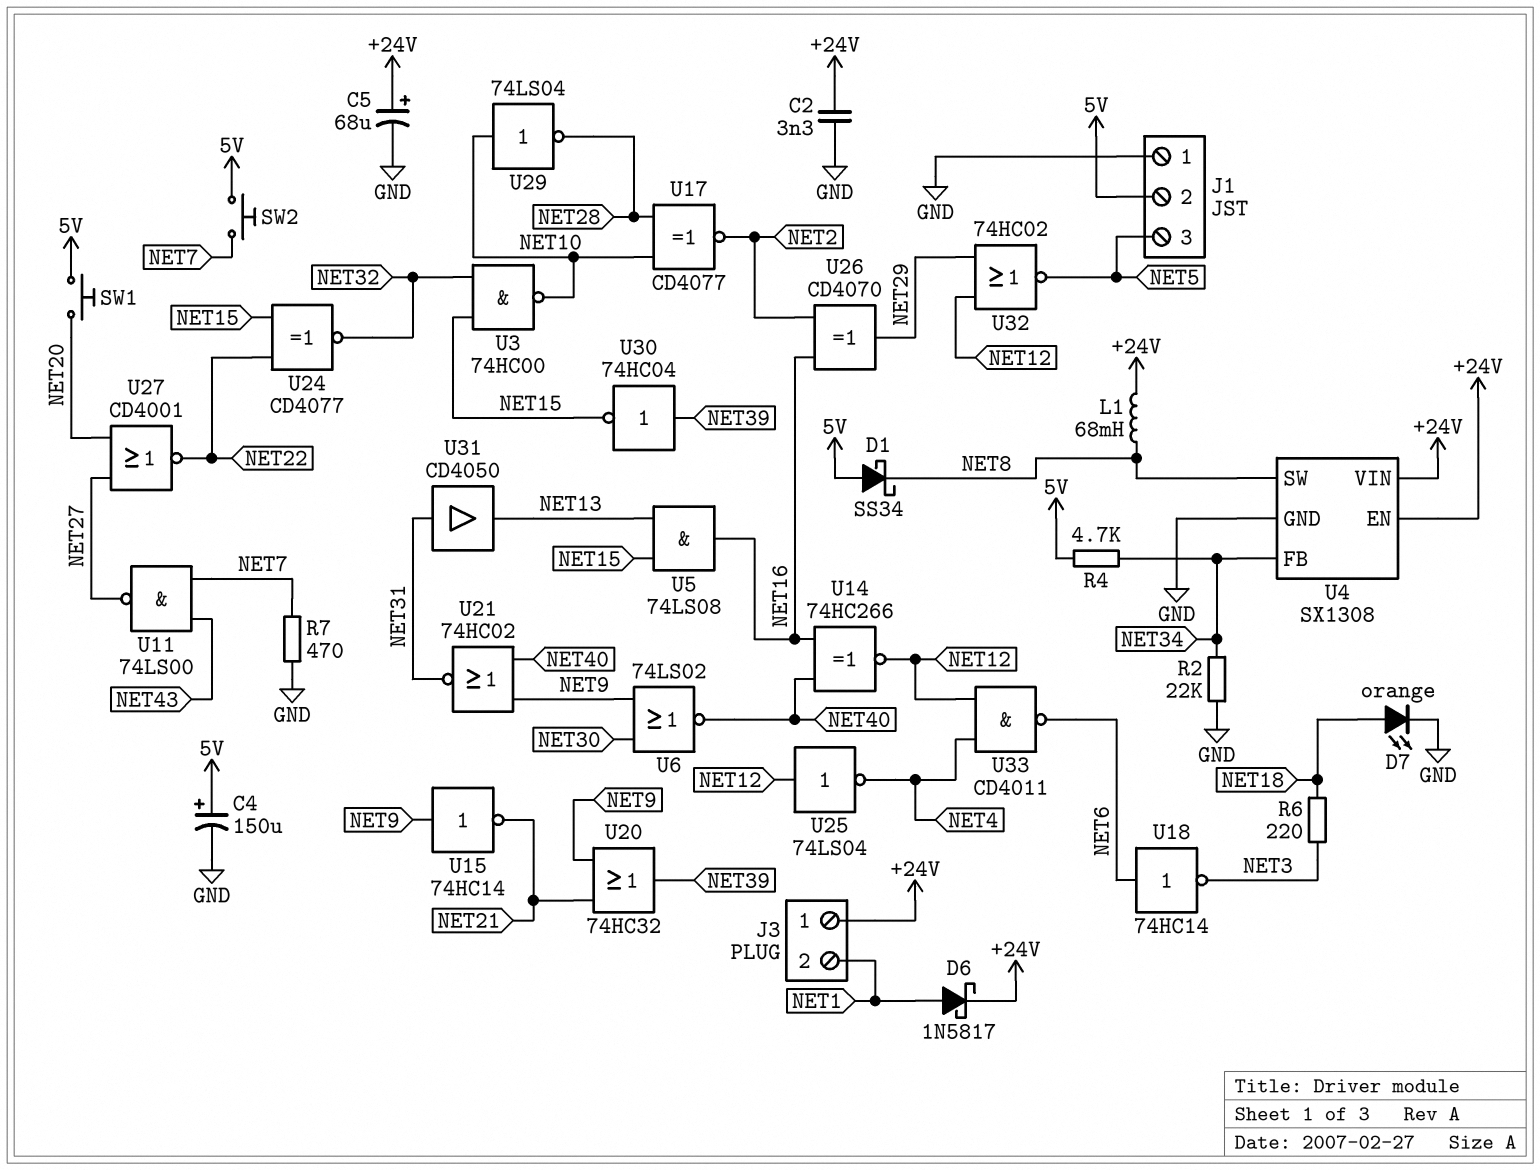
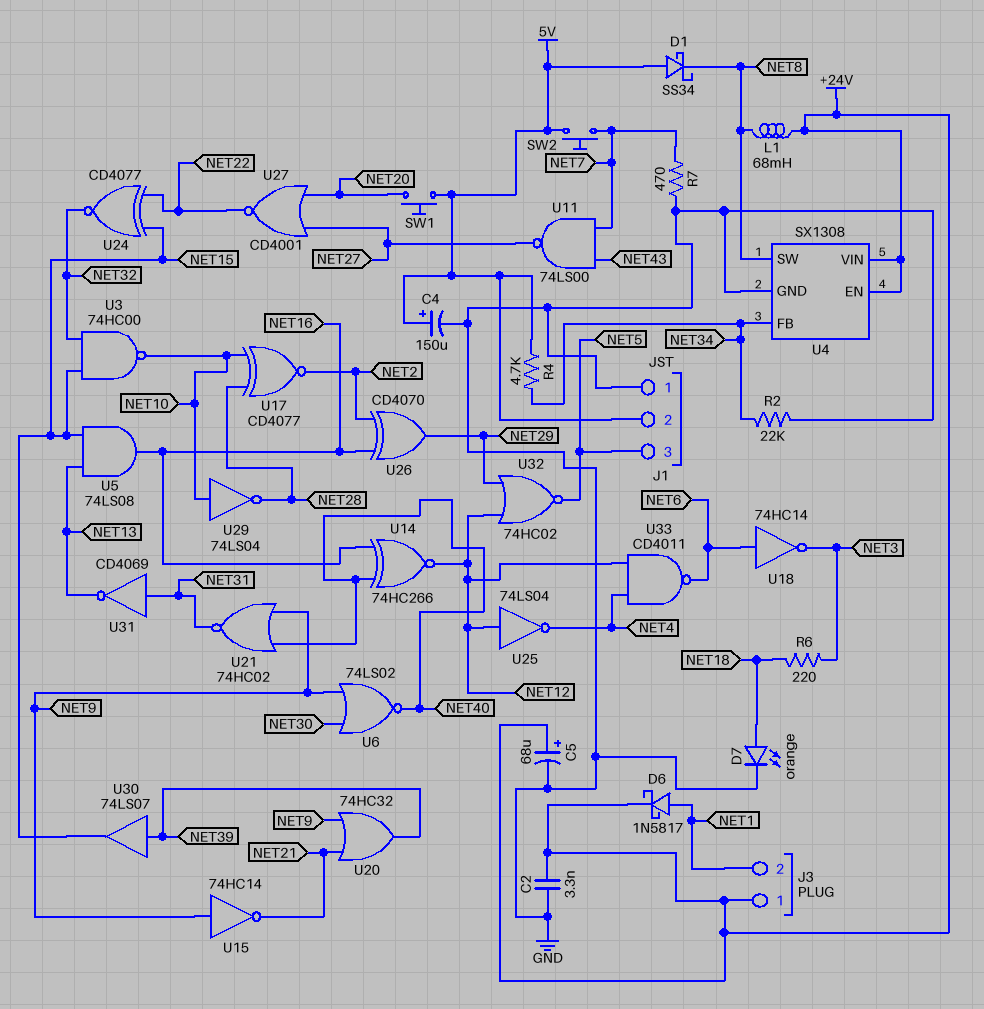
U30: NOT 74HC04 (in NET39, out NET15) -> buffer 74LS07 (in NET39, out NET15)
U31: buffer CD4050 (in NET31, out NET13) -> NOT CD4069 (in NET31, out NET13)

